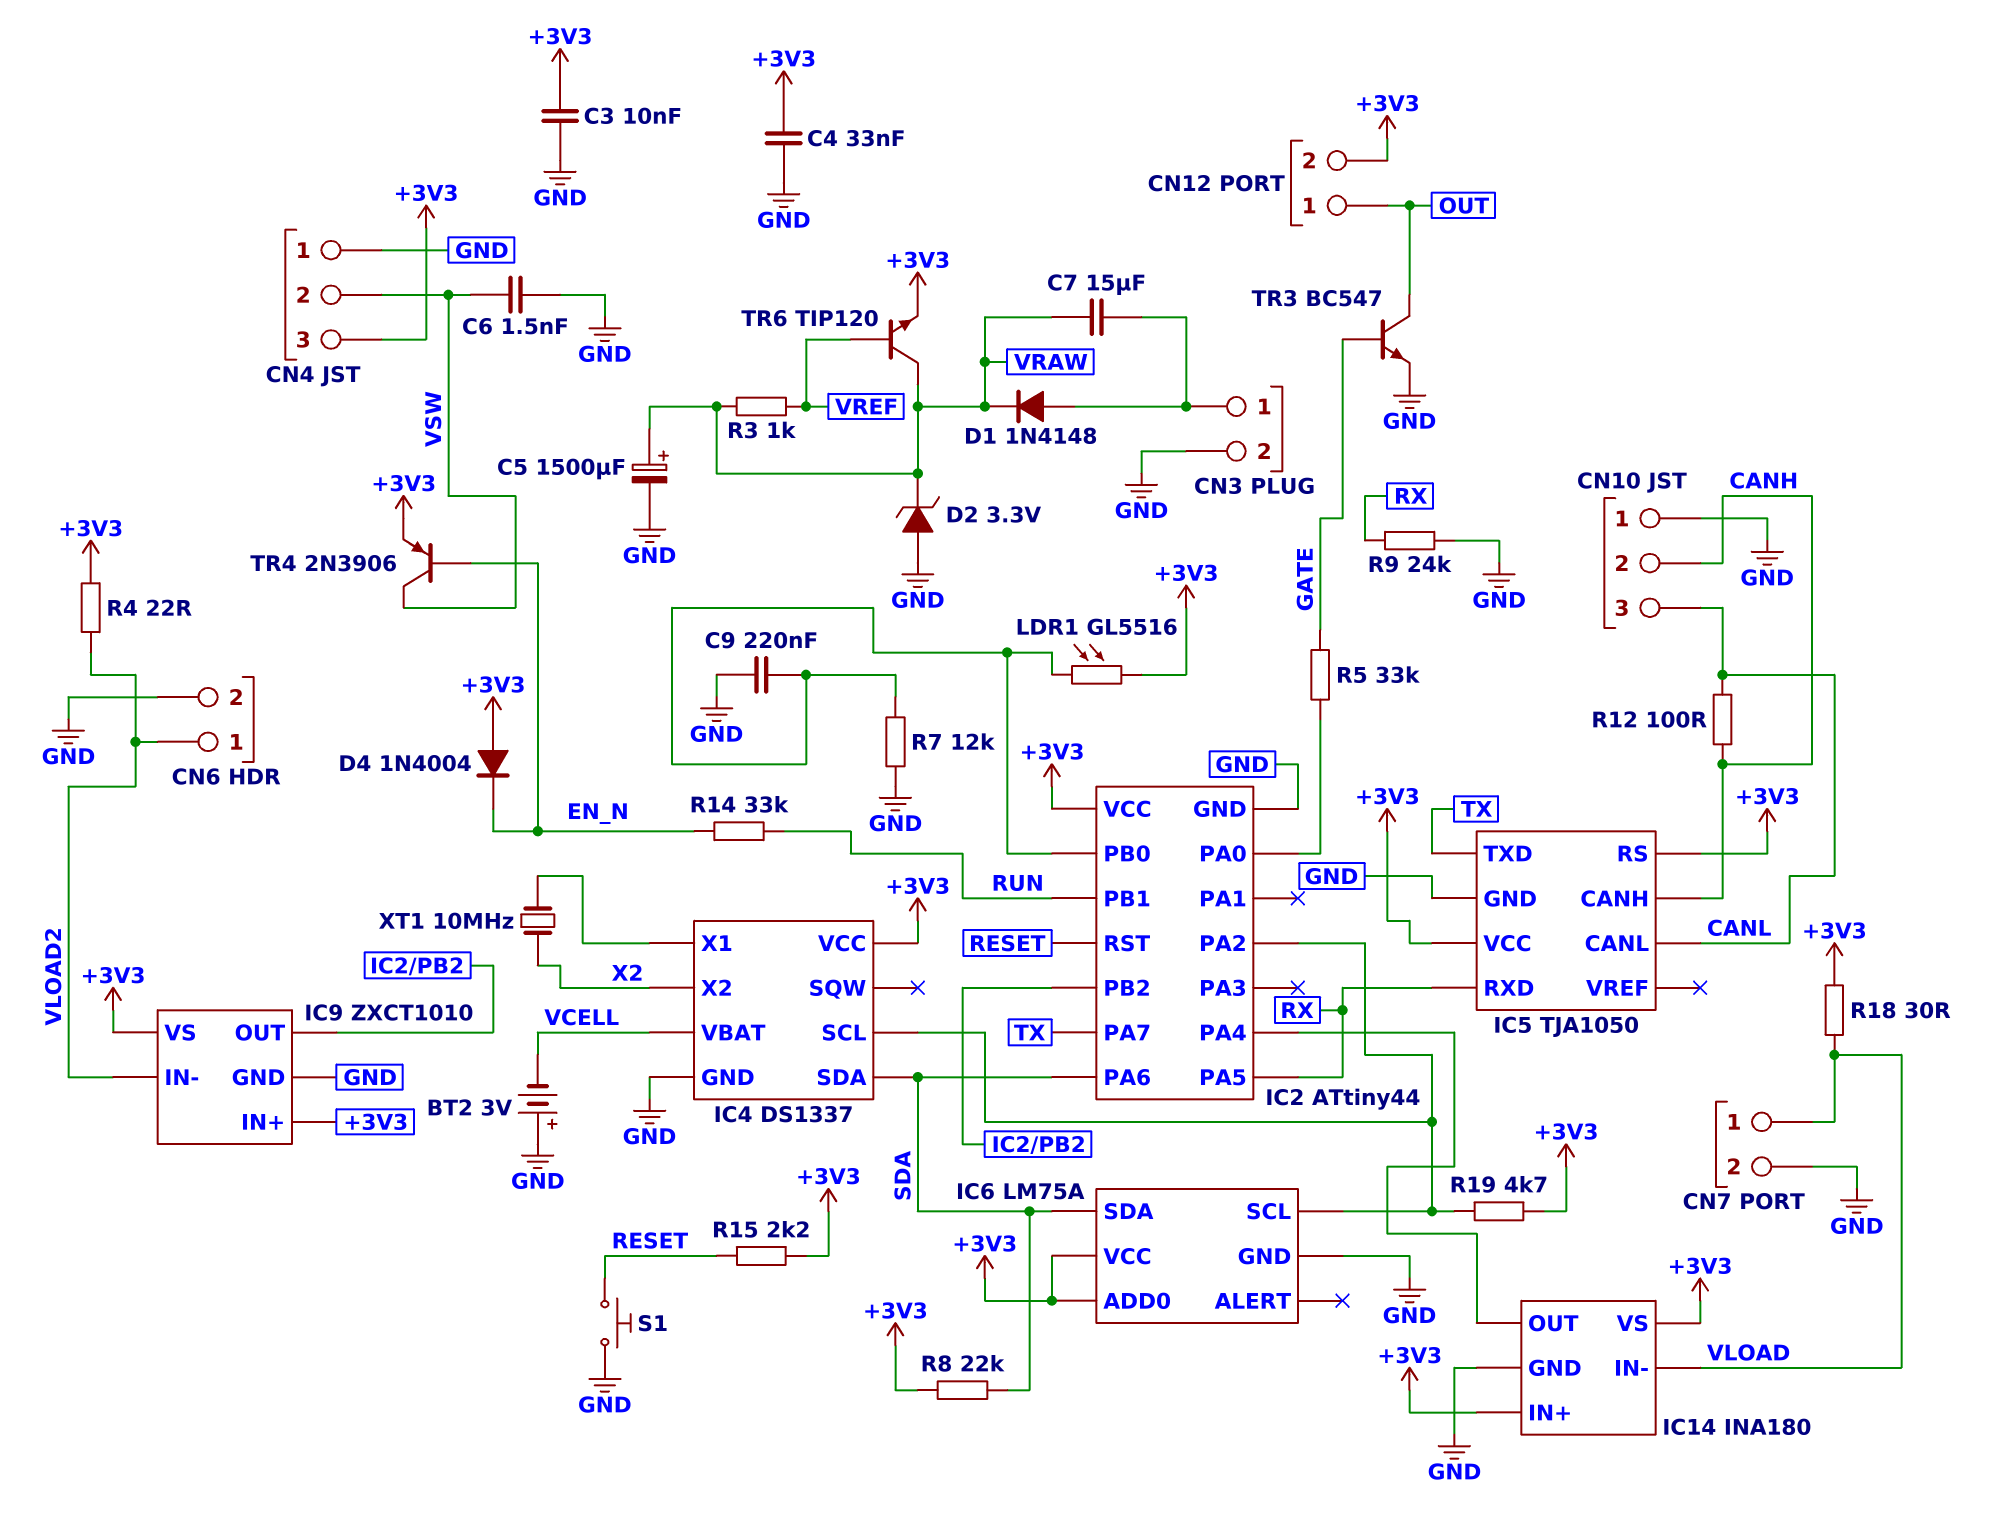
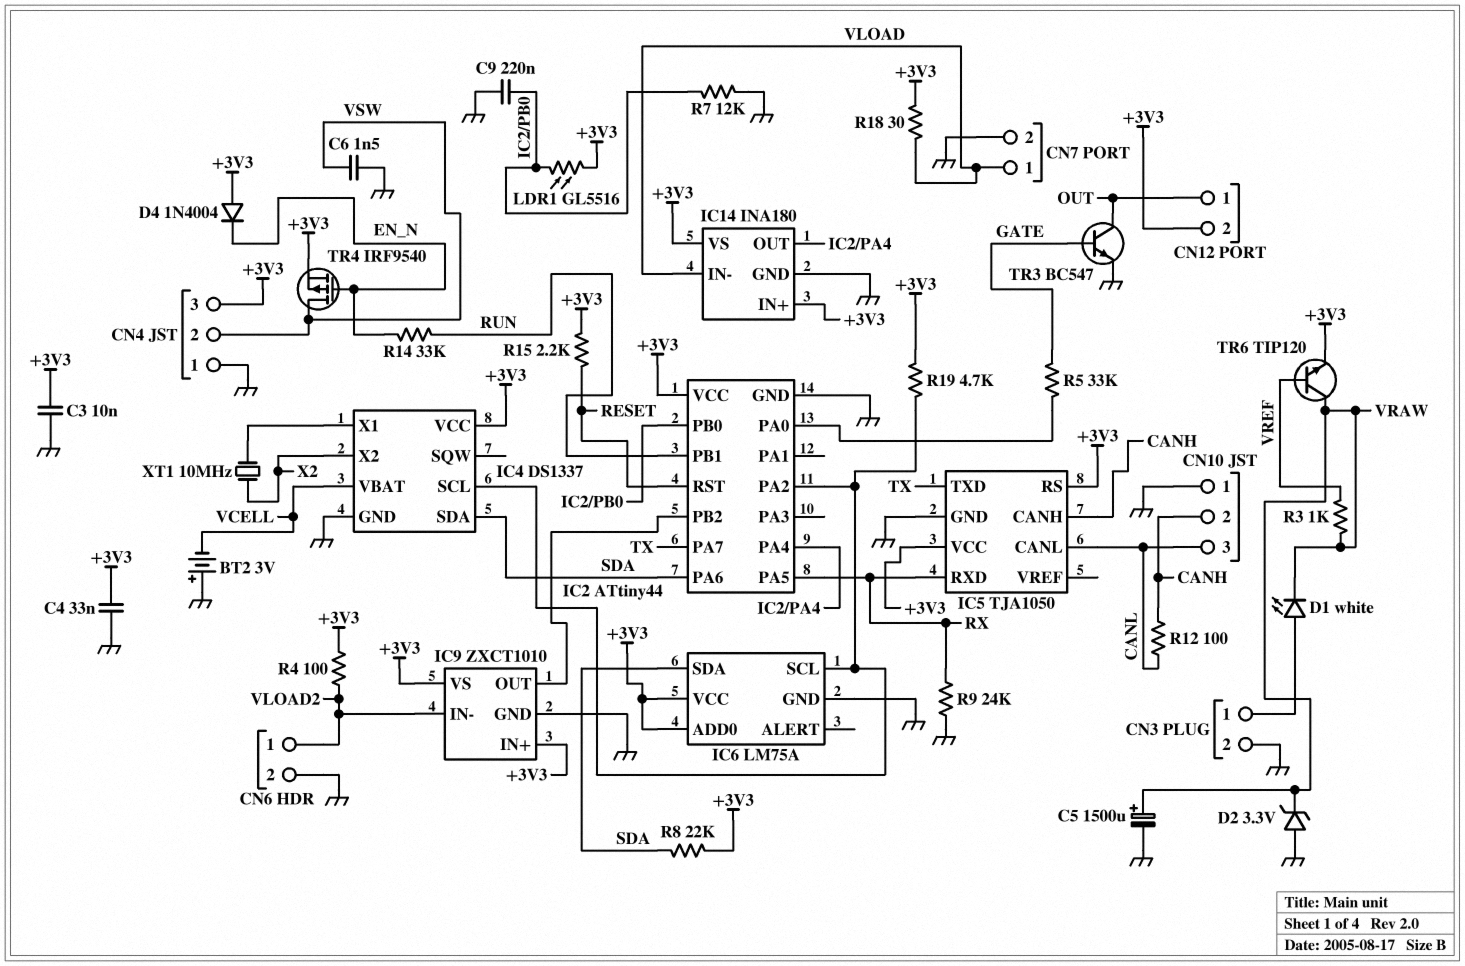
C7: 15uF (CN3/1, VRAW) -> none
D1: diode 1N4148 (A CN3/1, K VRAW) -> LED white (A CN3/1, K VRAW)
R4: 22 (+3V3, VLOAD2) -> 100 (+3V3, VLOAD2)
S1: button (GND, RESET) -> none
TR4: PNP 2N3906 (B EN_N, C VSW, E +3V3) -> PMOS IRF9540 (G EN_N, D VSW, S +3V3)

